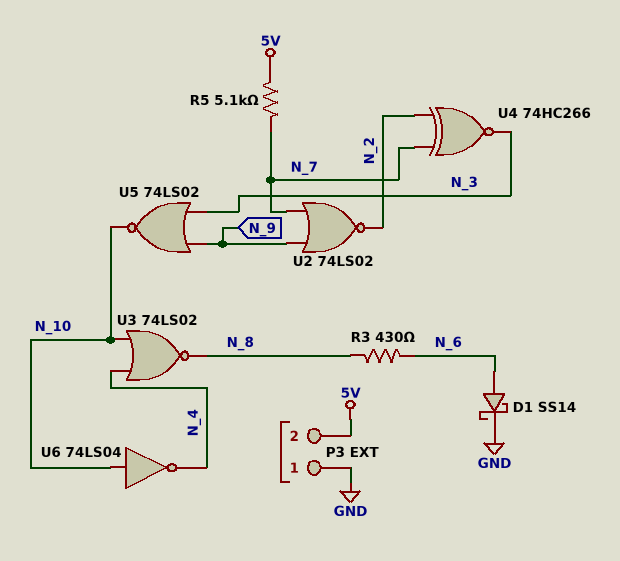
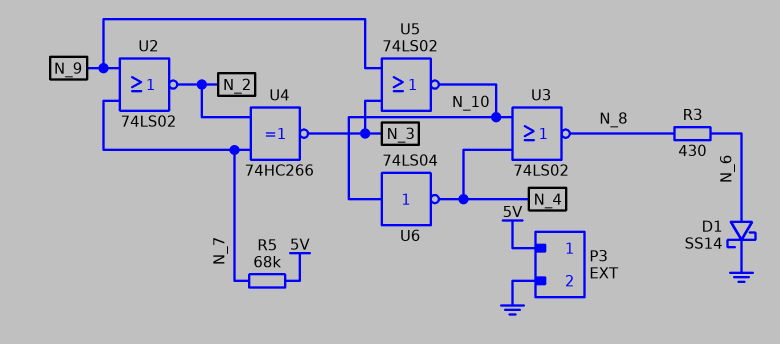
P3 pin 1: GND -> 5V
P3 pin 2: 5V -> GND
R5: 5.1k (5V, N_7) -> 68k (5V, N_7)

